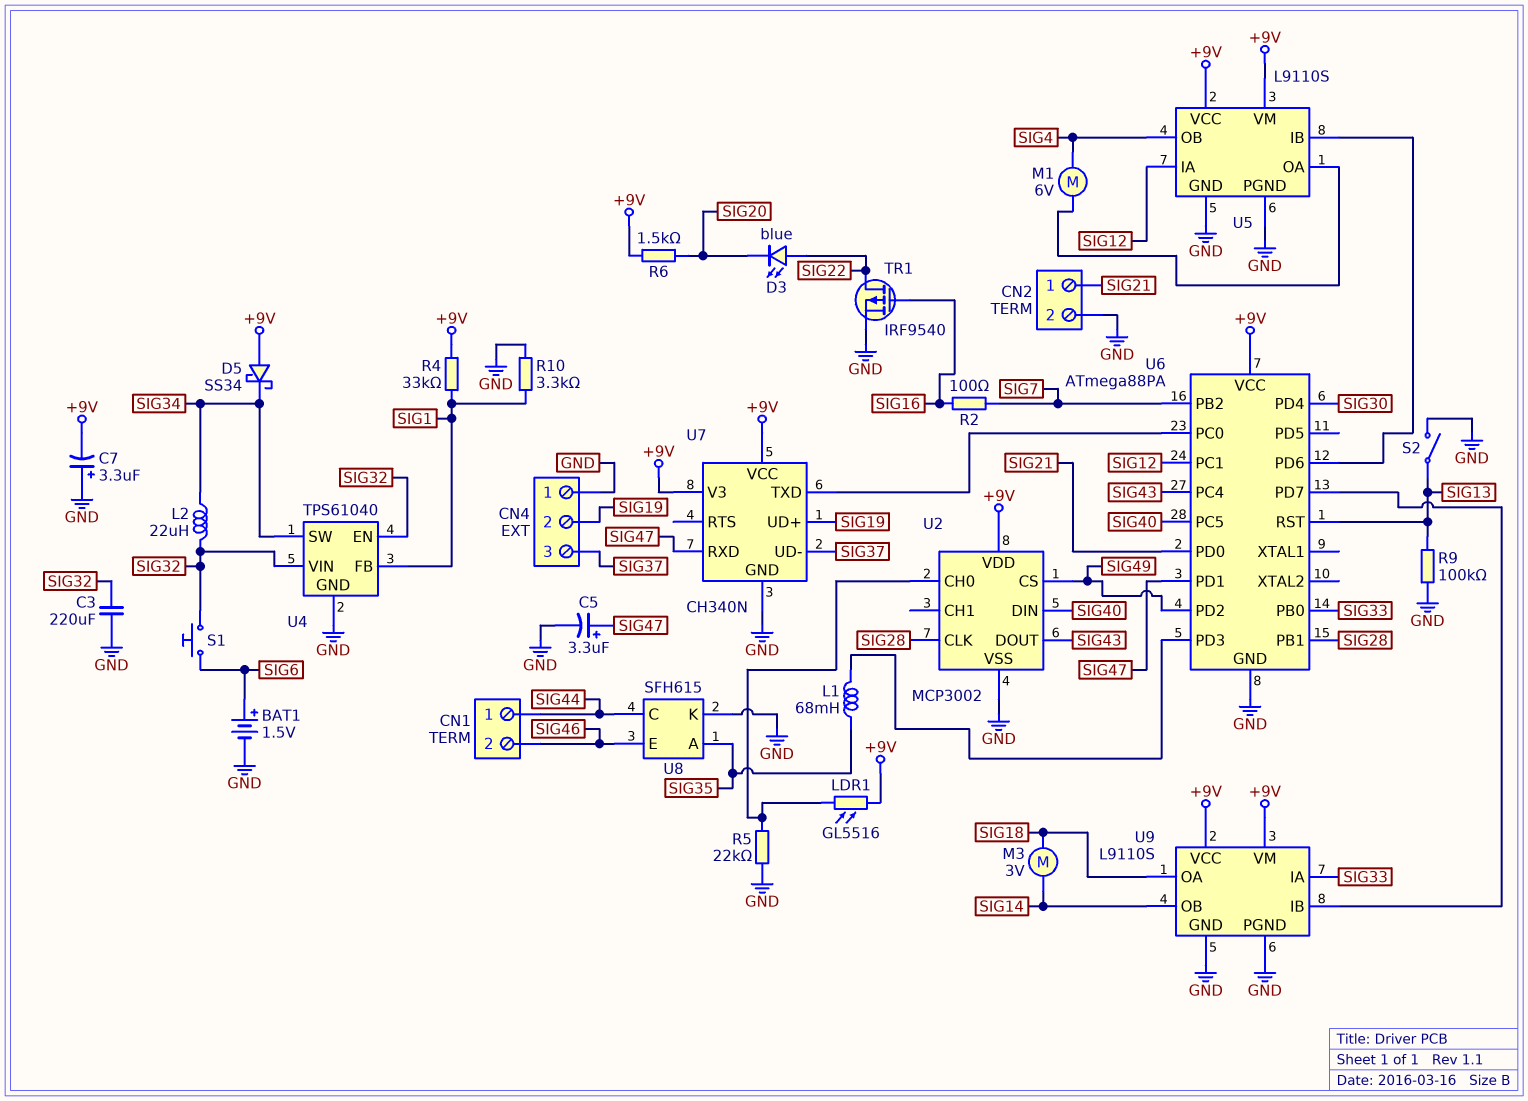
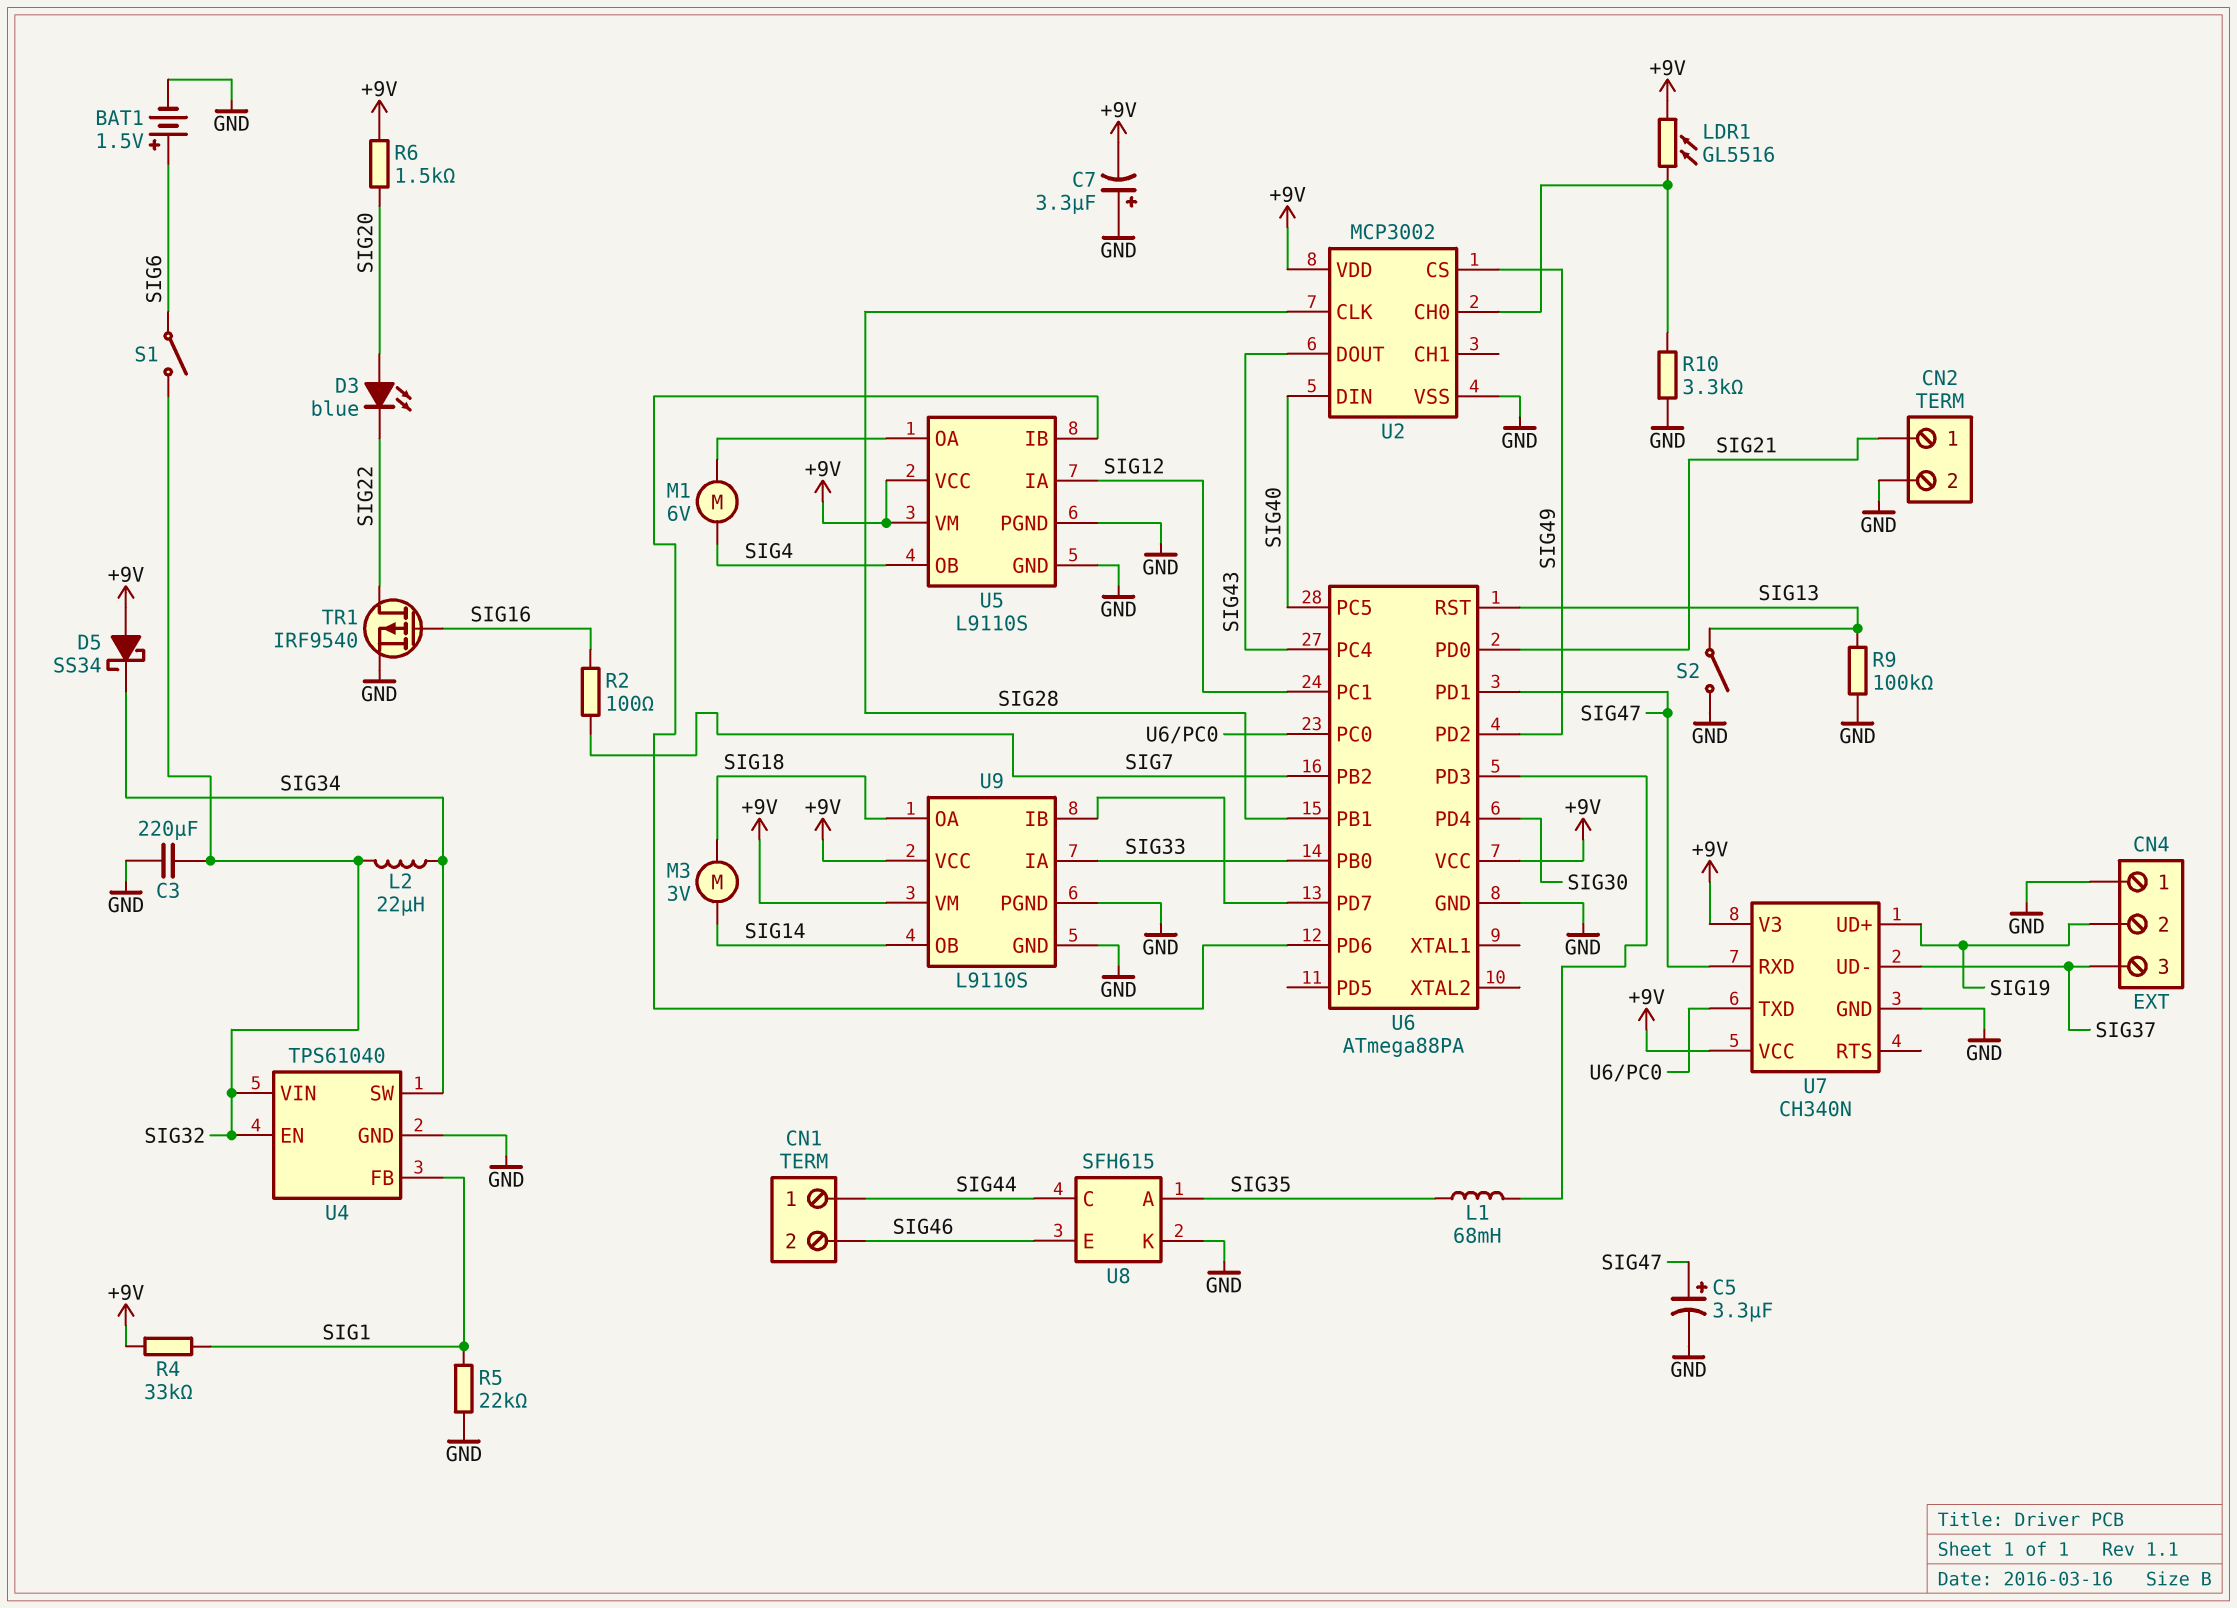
D3: LED blue (A SIG22, K SIG20) -> LED blue (A SIG20, K SIG22)
R5: 22k (GND, U2/CH0) -> 22k (GND, SIG1)
R10: 3.3k (GND, SIG1) -> 3.3k (GND, U2/CH0)
S1: button (SIG6, SIG32) -> switch (SIG6, SIG32)

